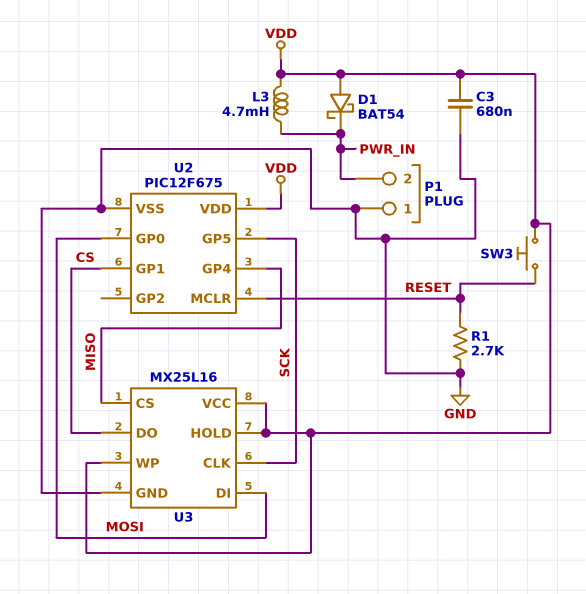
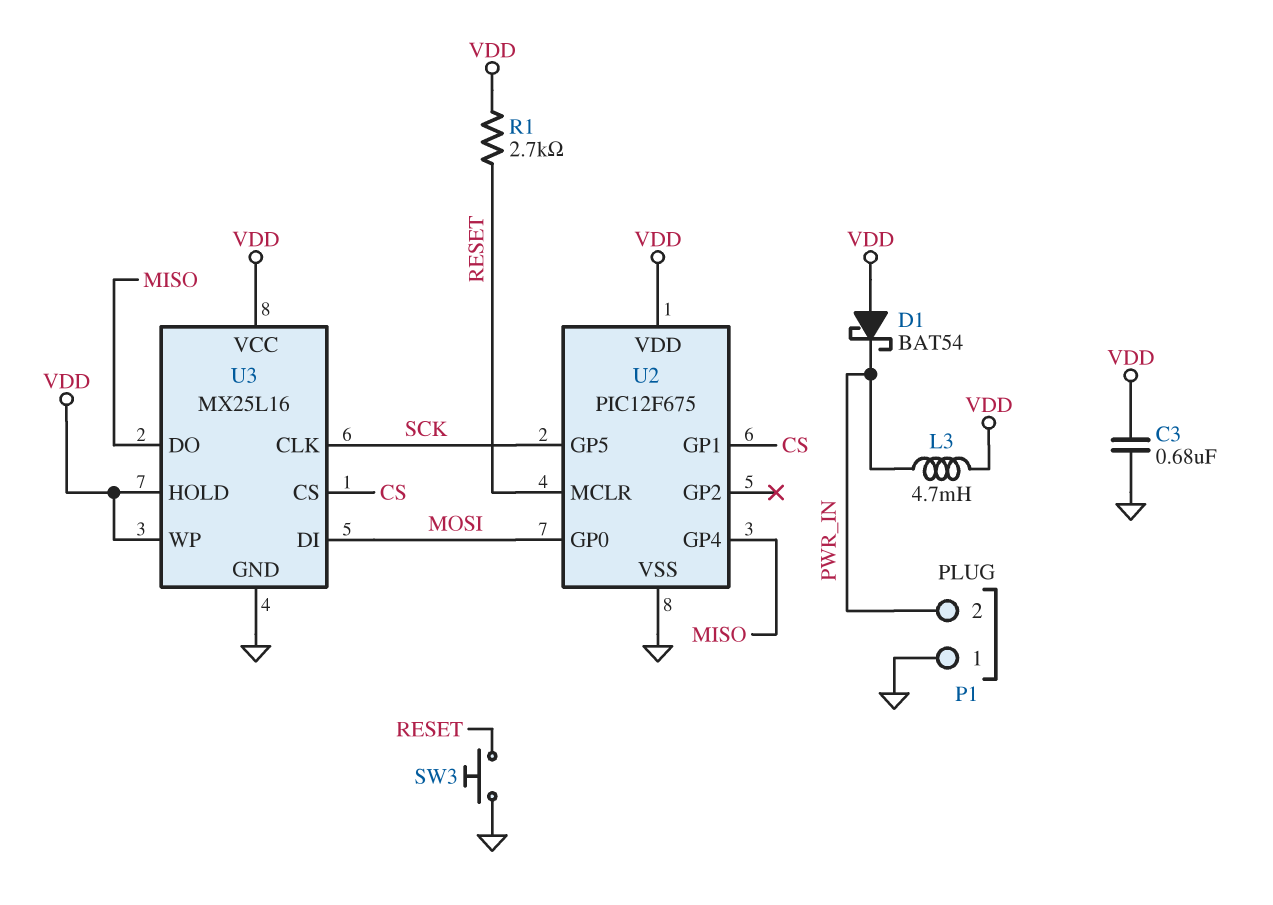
R1: 2.7k (GND, RESET) -> 2.7k (RESET, VDD)
SW3: button (RESET, VDD) -> button (GND, RESET)
U3 pin CS: MISO -> CS
U3 pin DO: CS -> MISO

